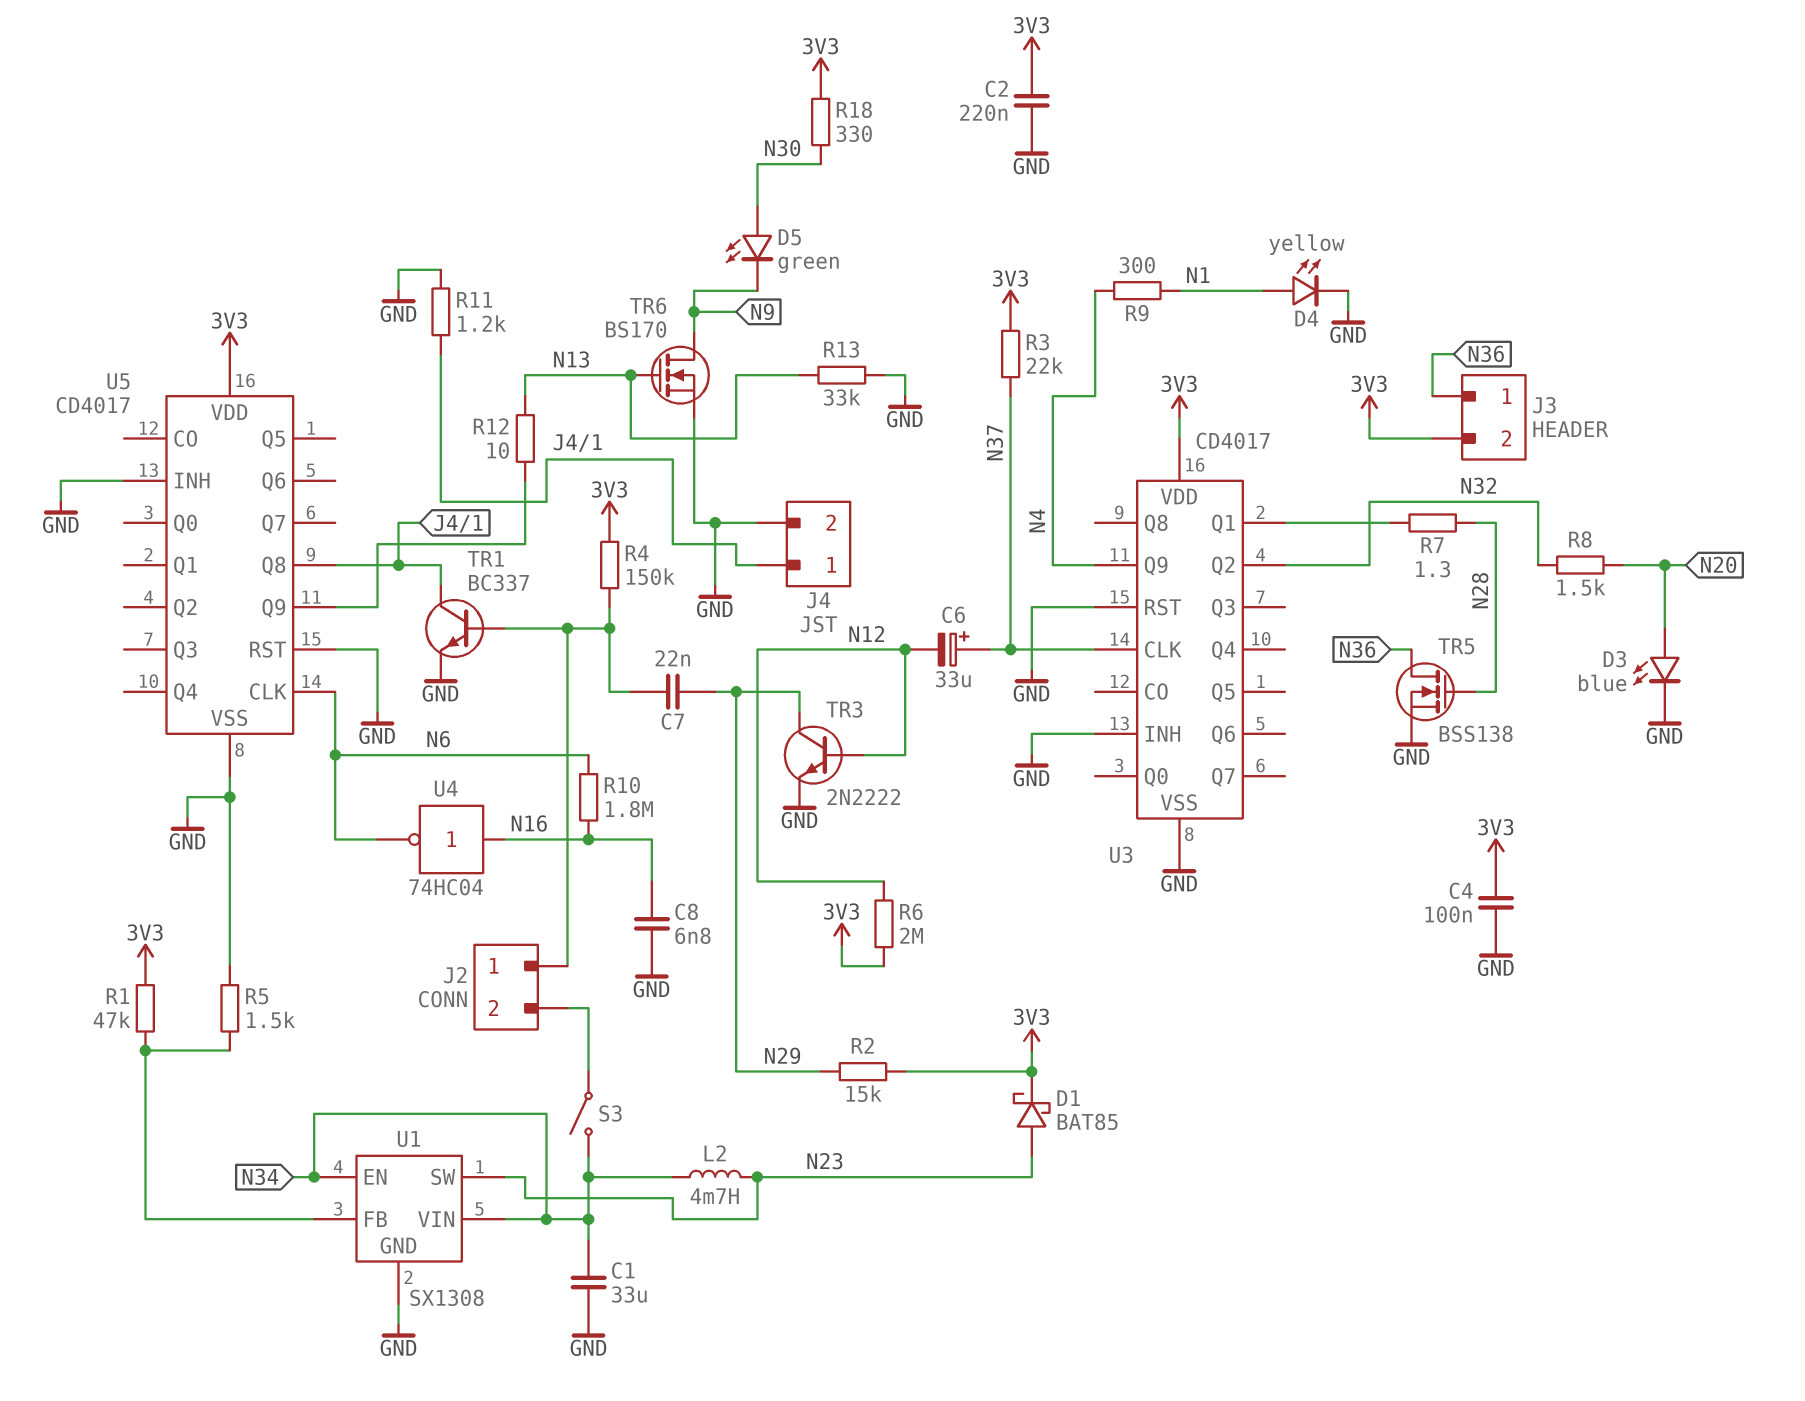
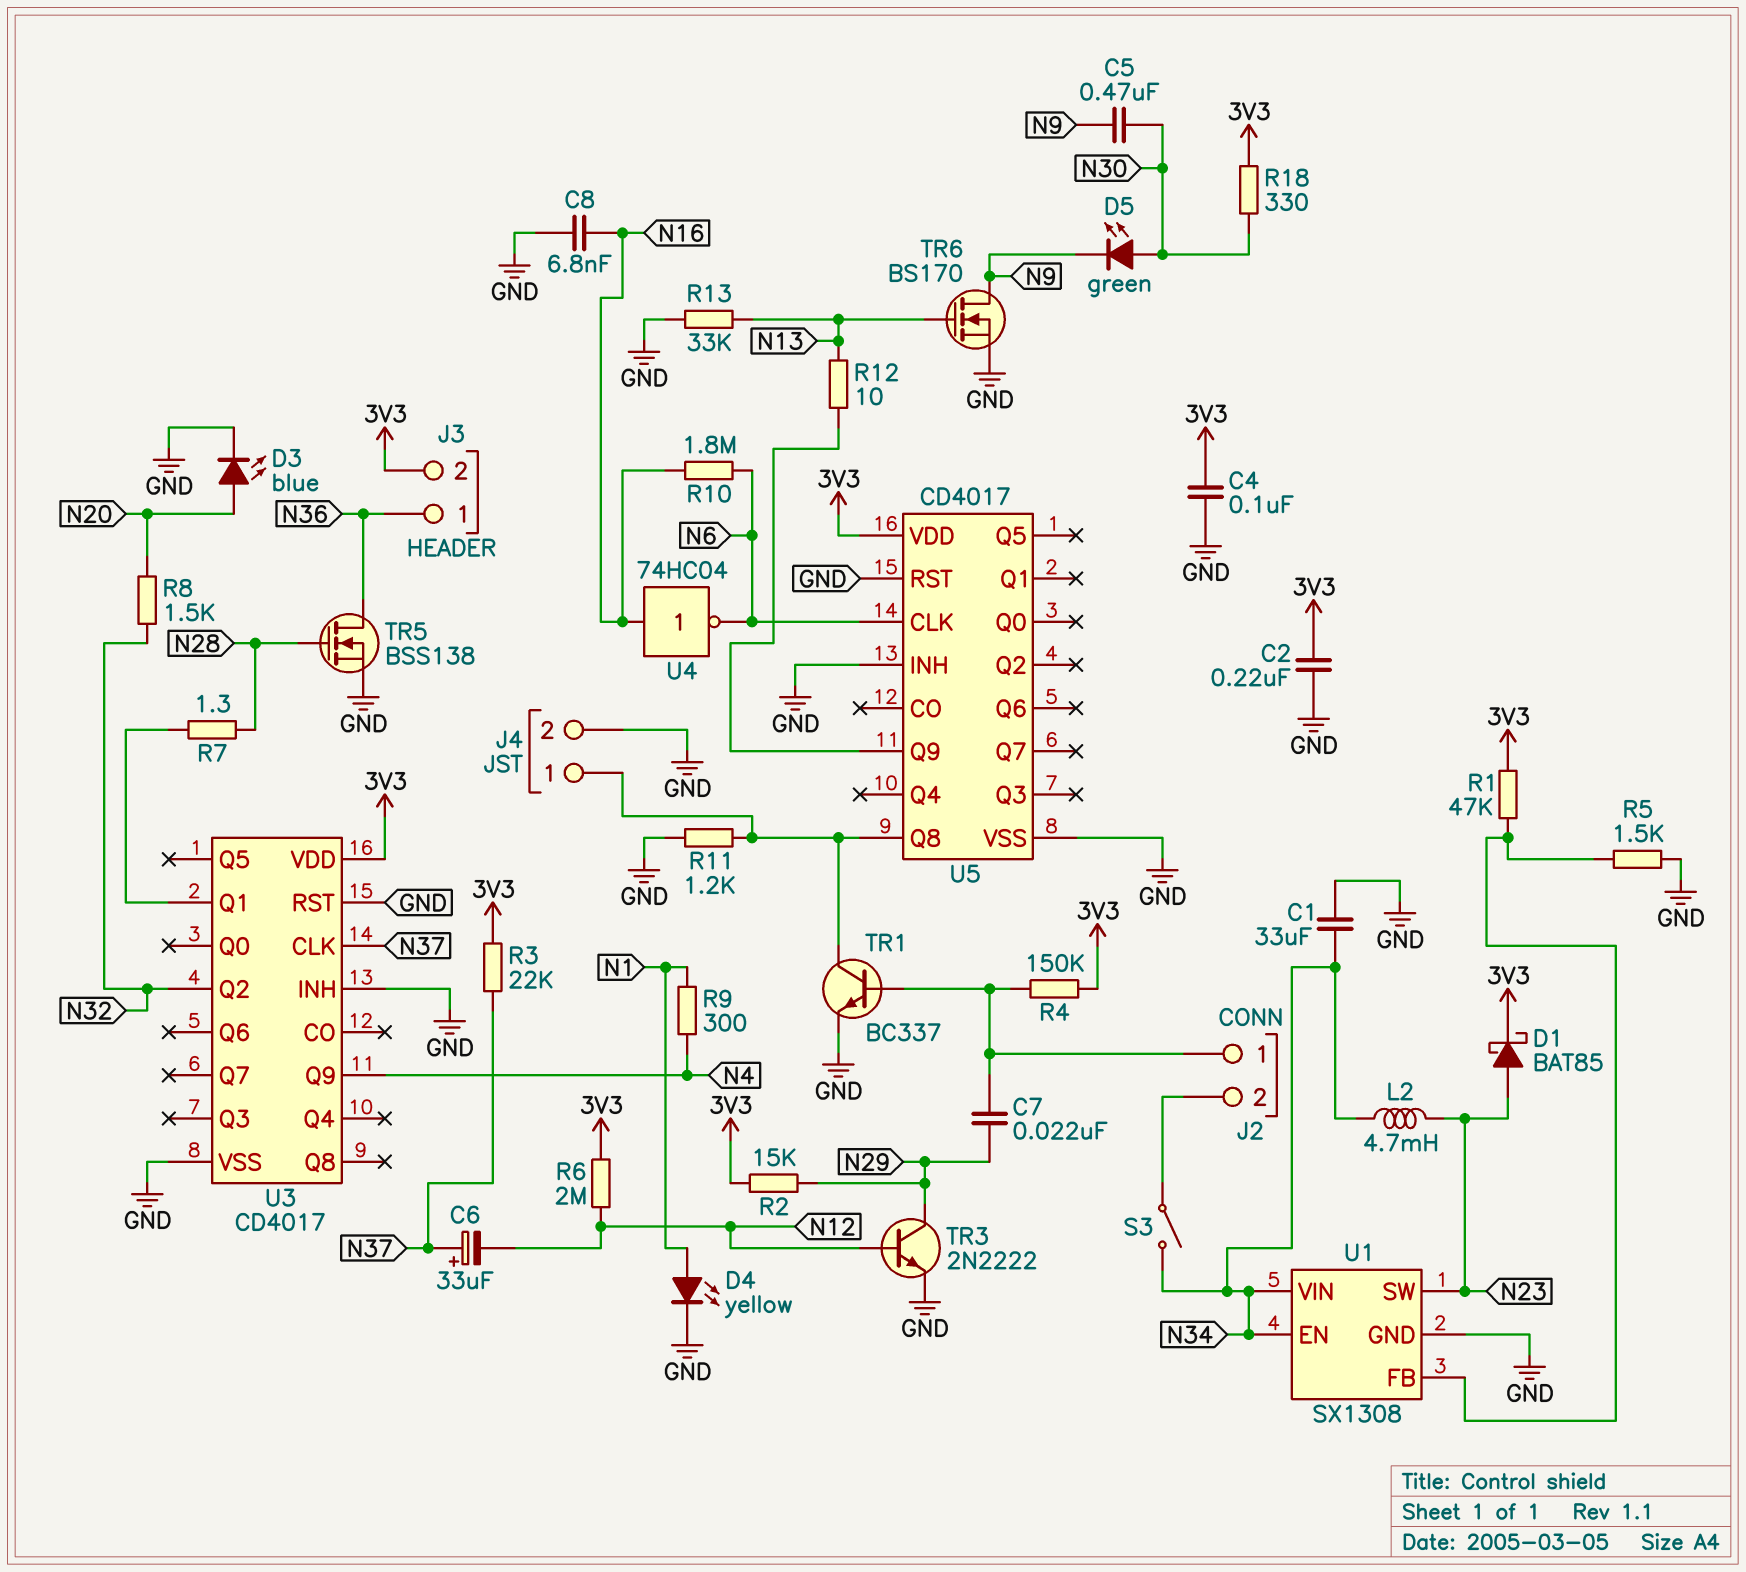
C5: none -> 470nF (N9, N30)

